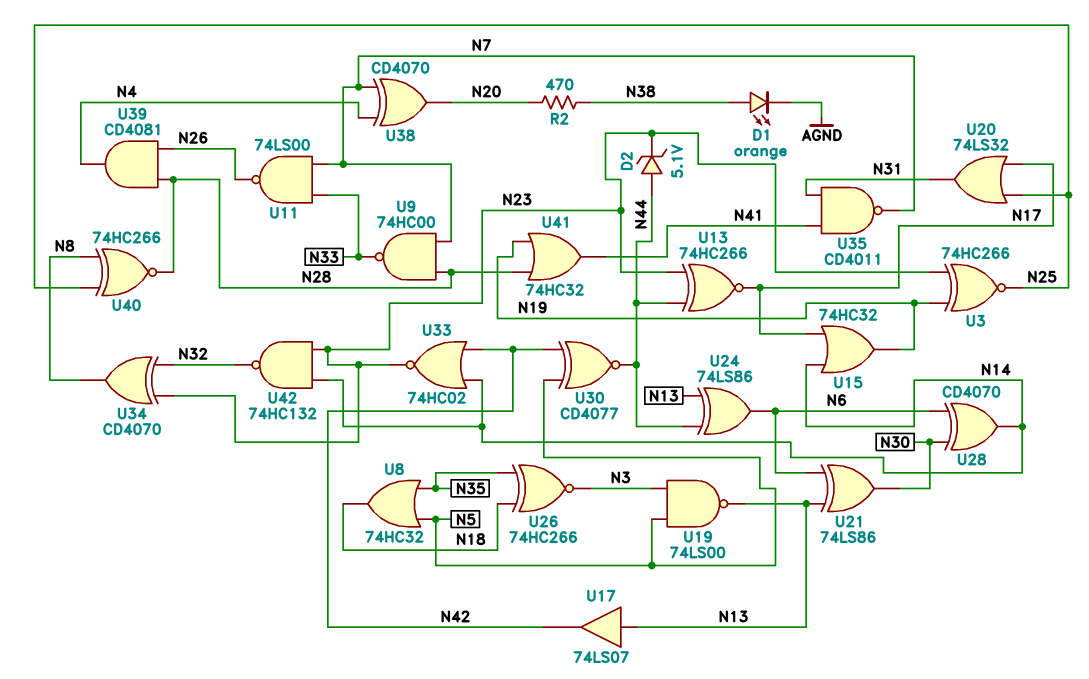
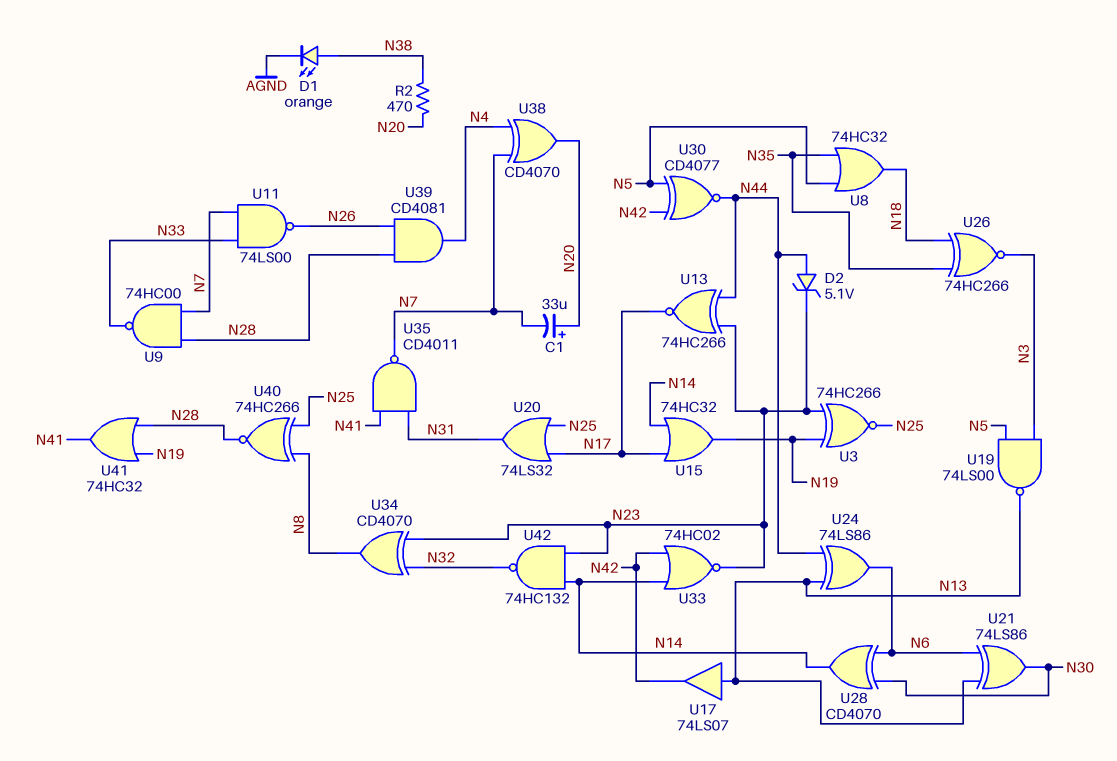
C1: none -> 33uF (plus N20, minus N7)

